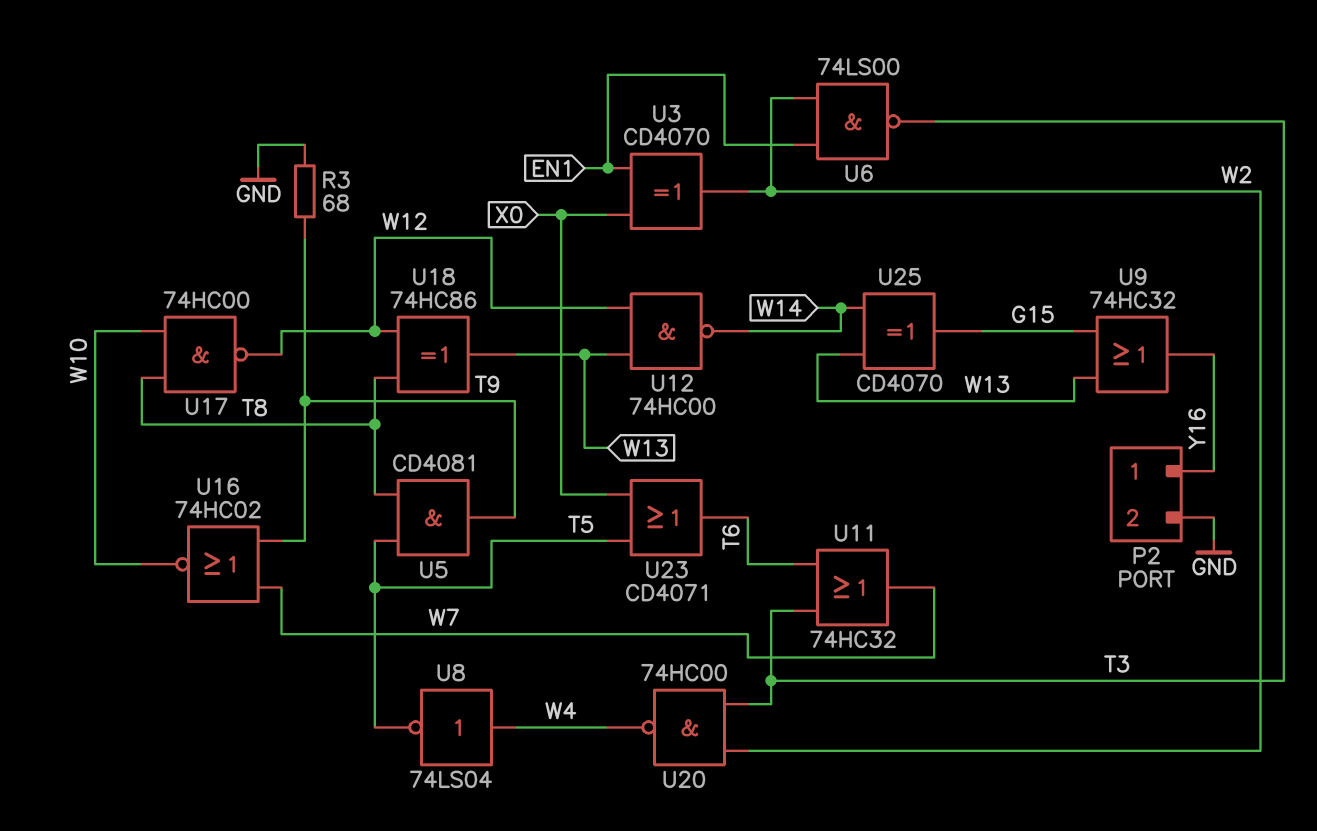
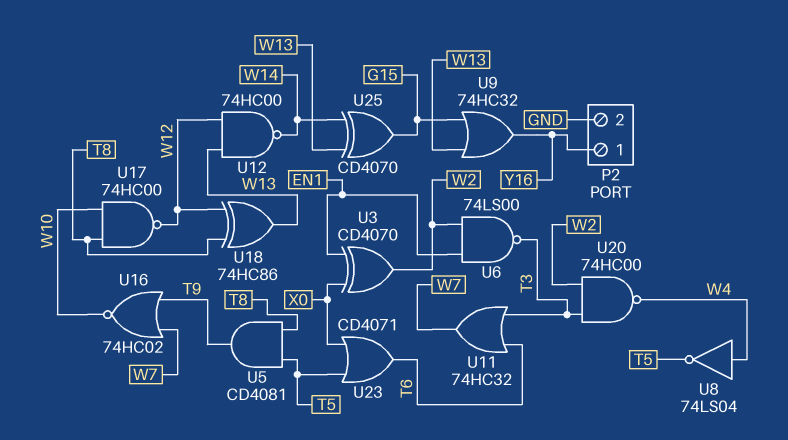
R3: 68 (GND, T9) -> none

